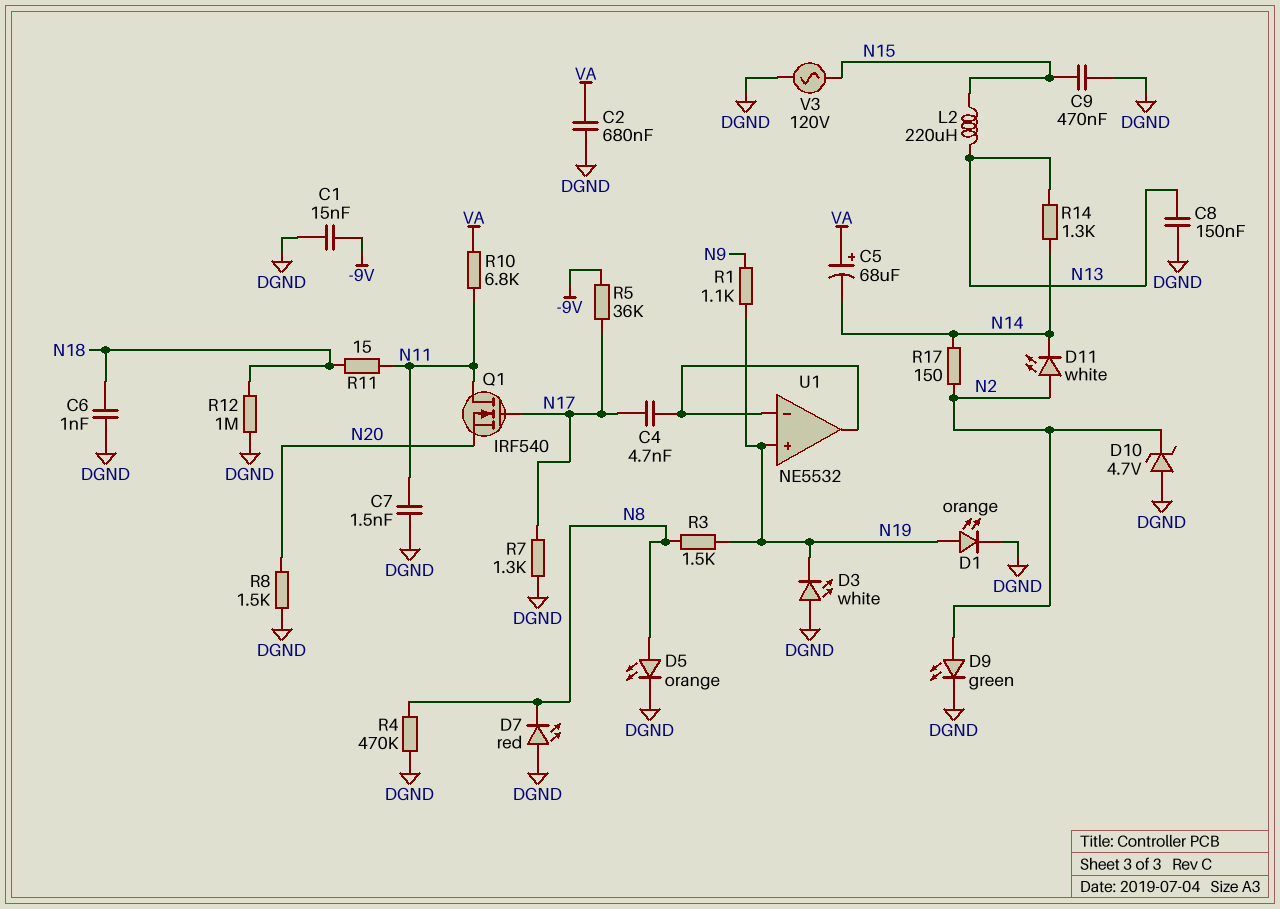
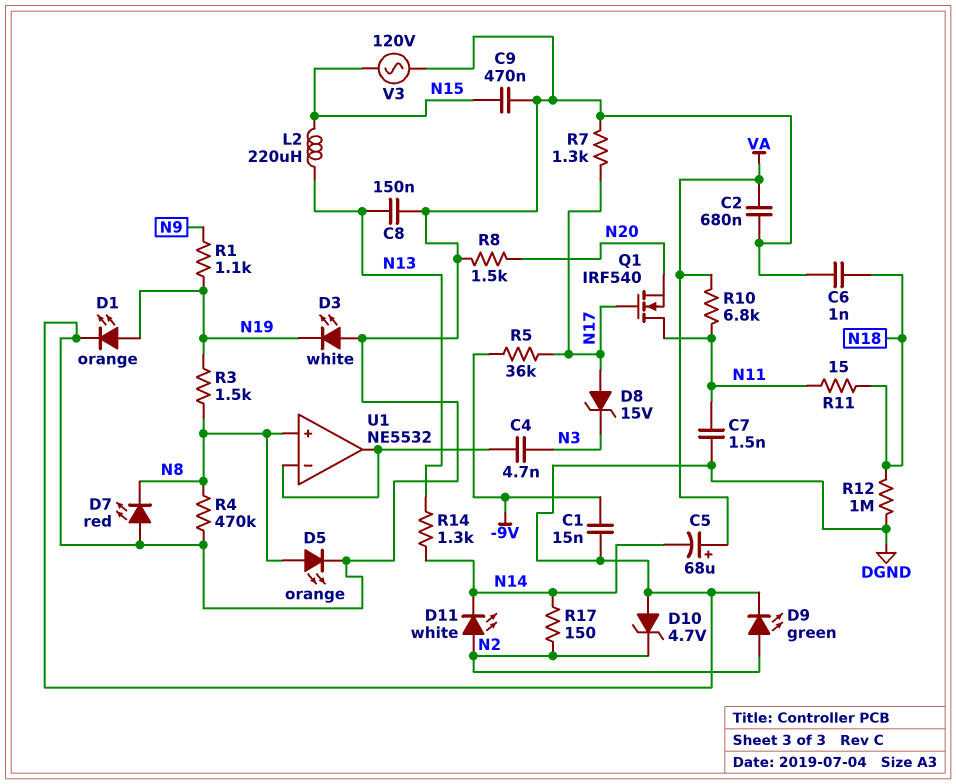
C4: 4.7nF (N17, U1/in-) -> 4.7nF (N3, U1/in-)
D8: none -> zener 15V (A N17, K N3)
U1 pin in+: N19 -> N8

